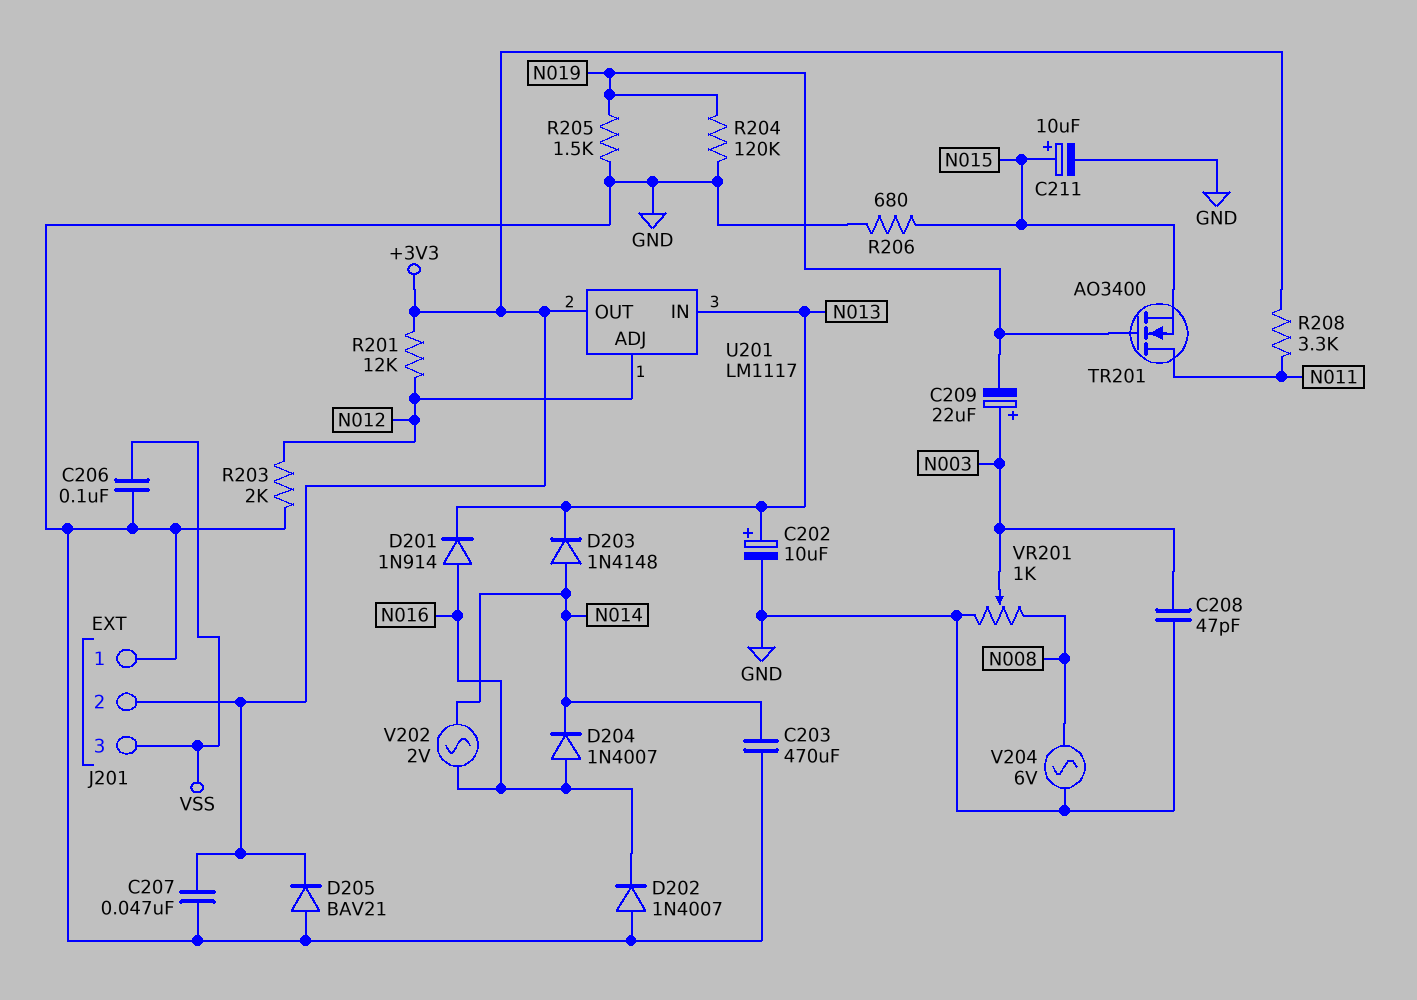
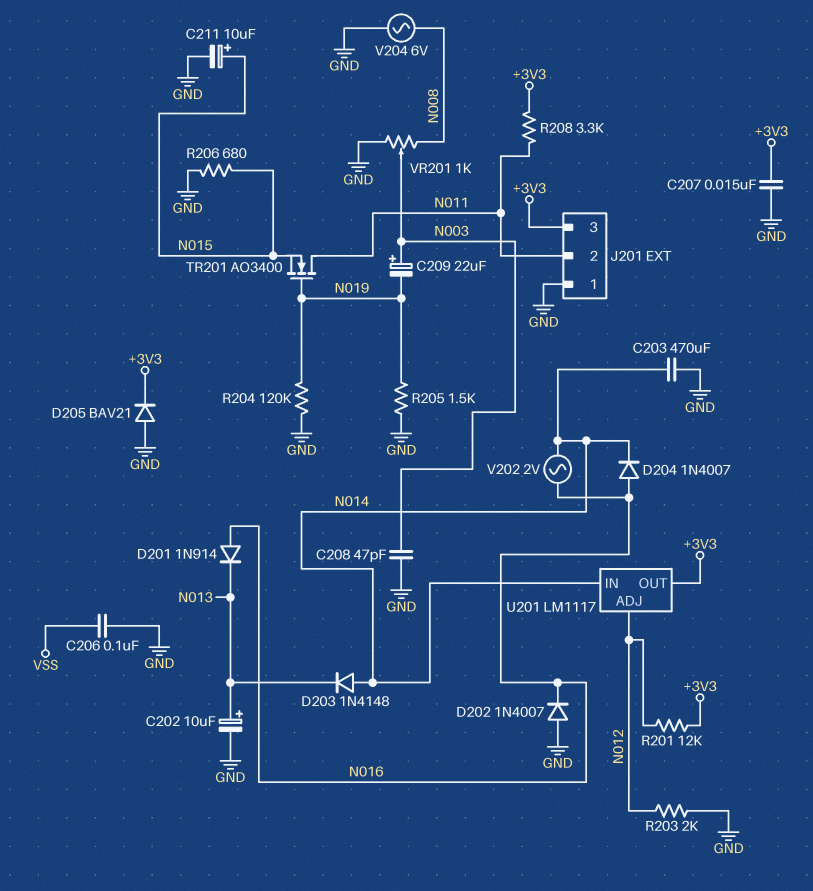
C207: 47nF (+3V3, GND) -> 15nF (+3V3, GND)
J201 pin 2: +3V3 -> N011
J201 pin 3: VSS -> +3V3
U201 pin IN: N013 -> N014

